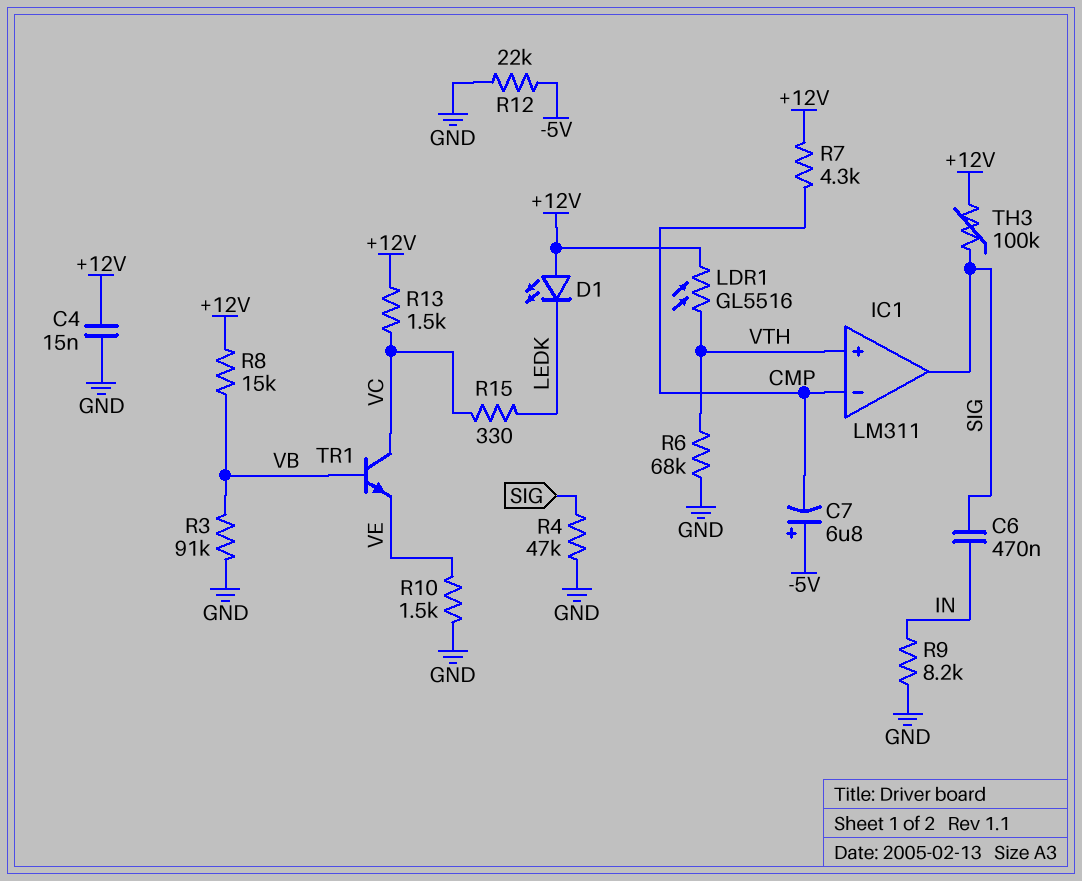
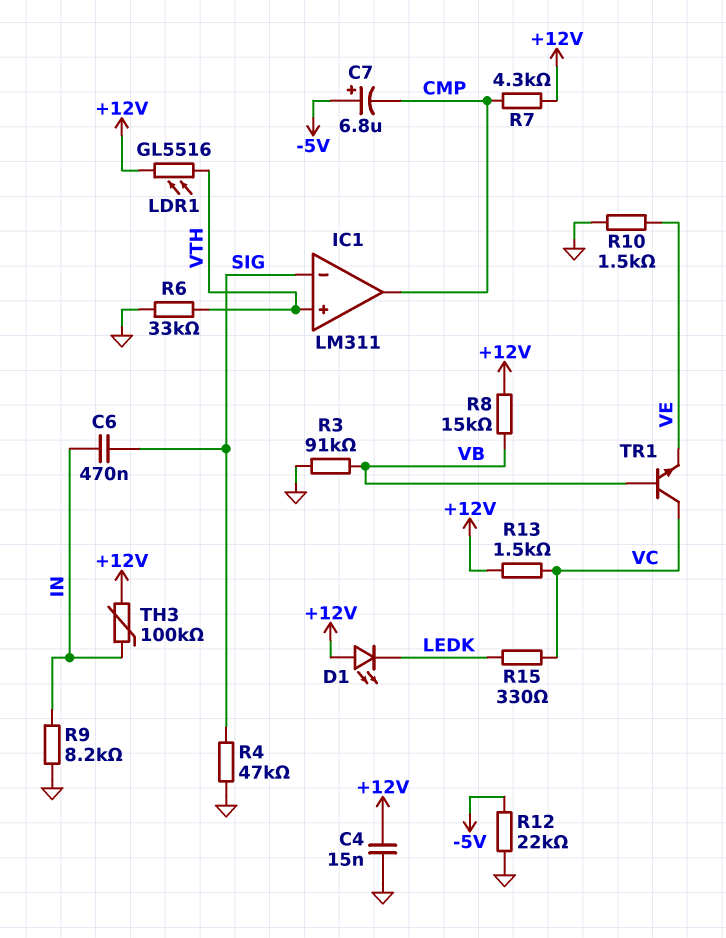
IC1 pin in-: CMP -> SIG
IC1 pin out: SIG -> CMP
R6: 68k (GND, VTH) -> 33k (GND, VTH)
TH3: 100k (+12V, SIG) -> 100k (+12V, IN)

